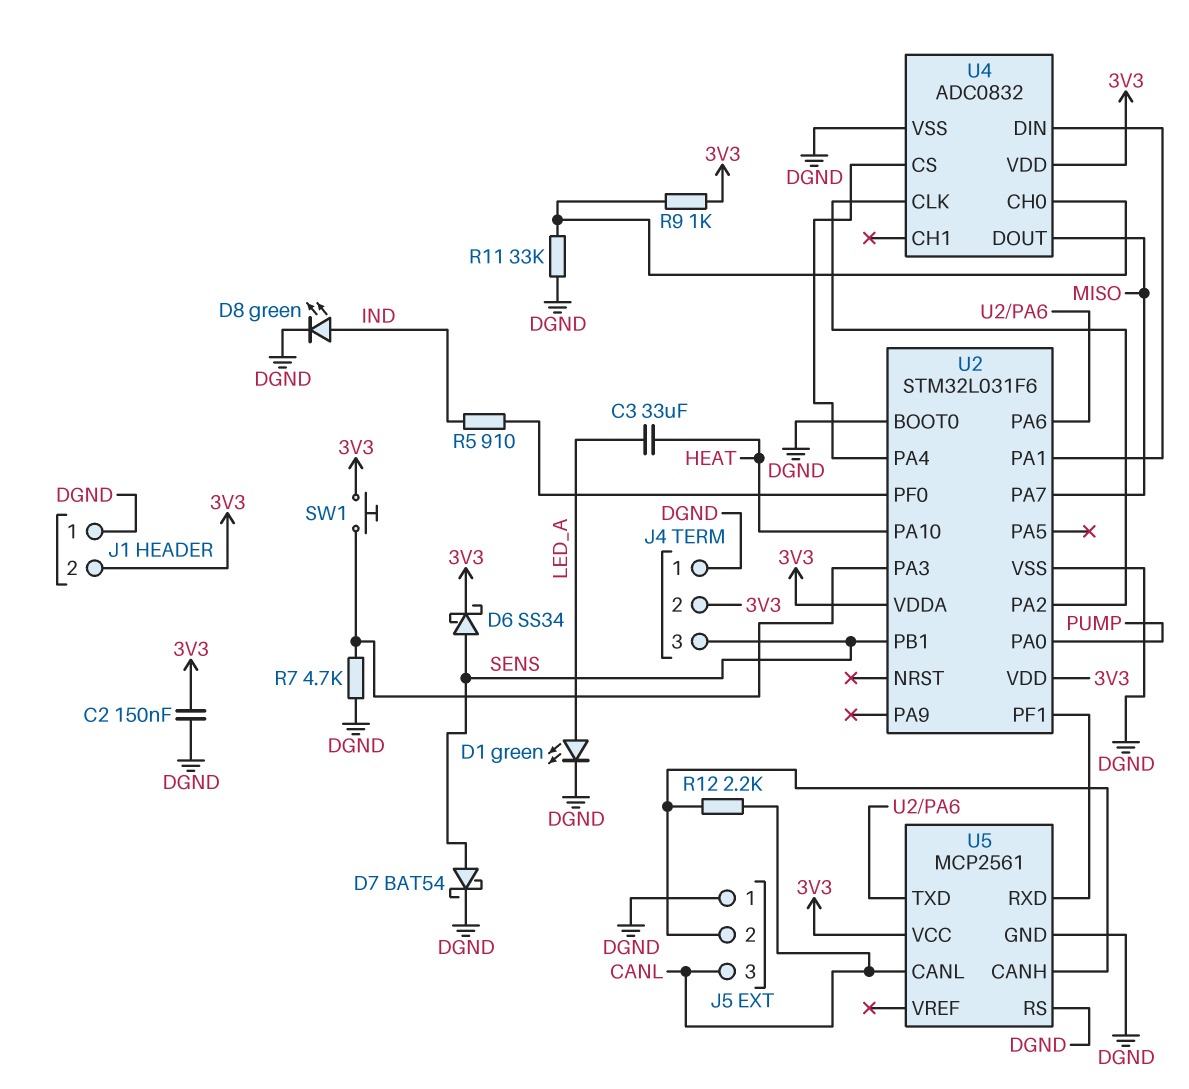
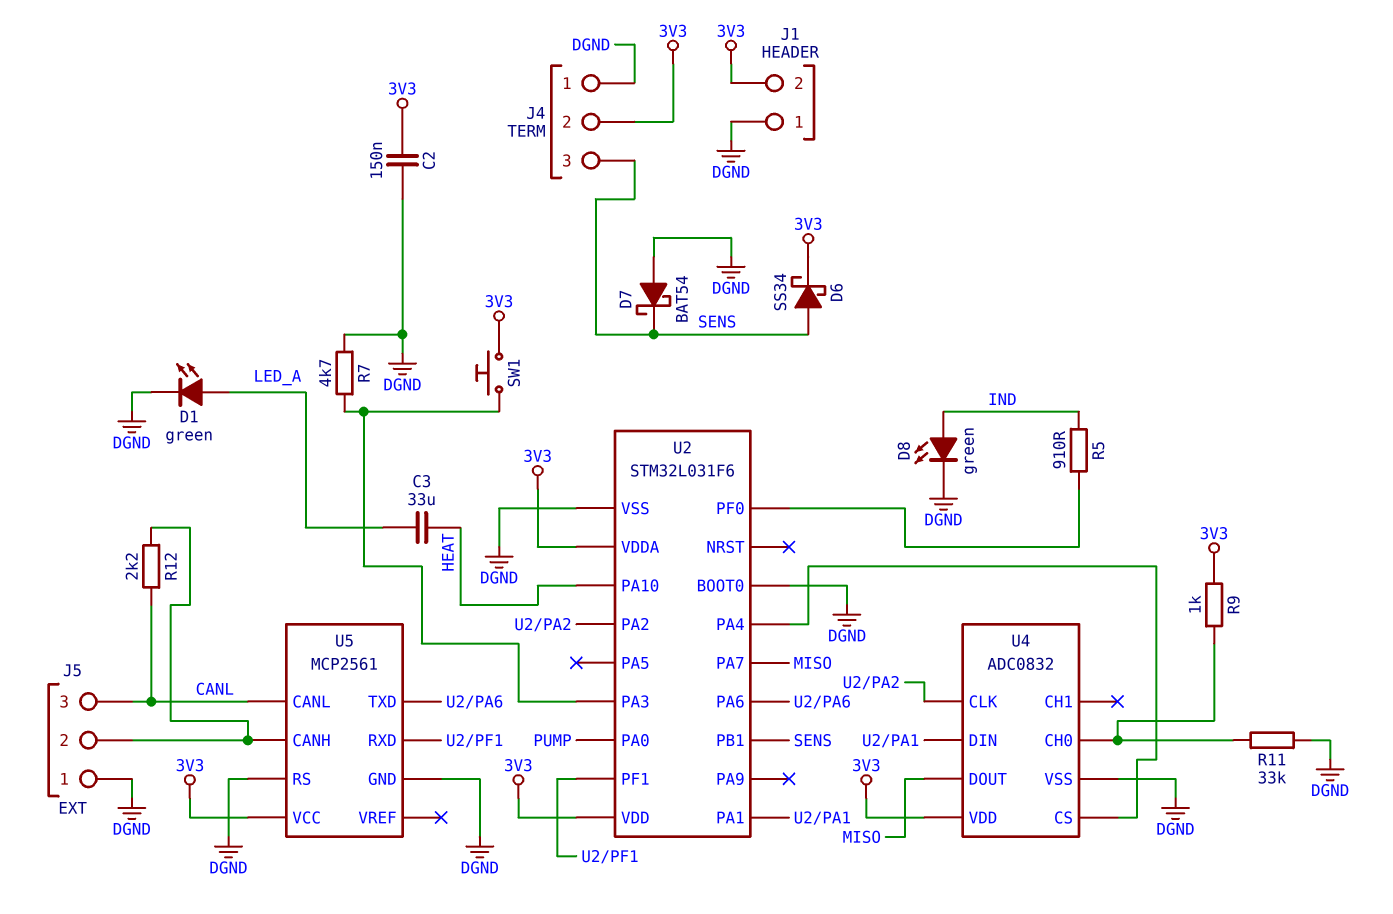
D7: schottky BAT54 (A SENS, K DGND) -> schottky BAT54 (A DGND, K SENS)

